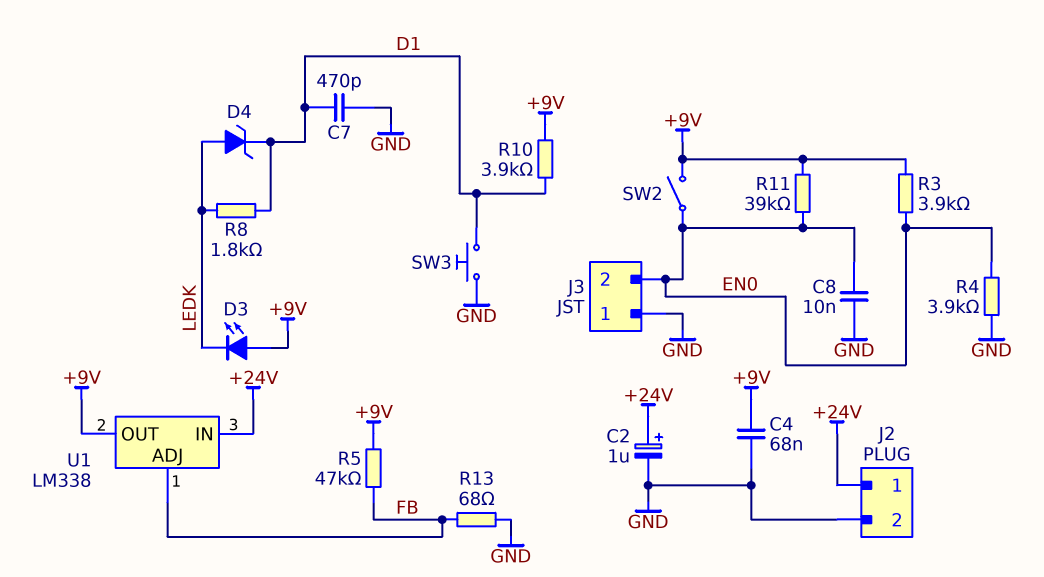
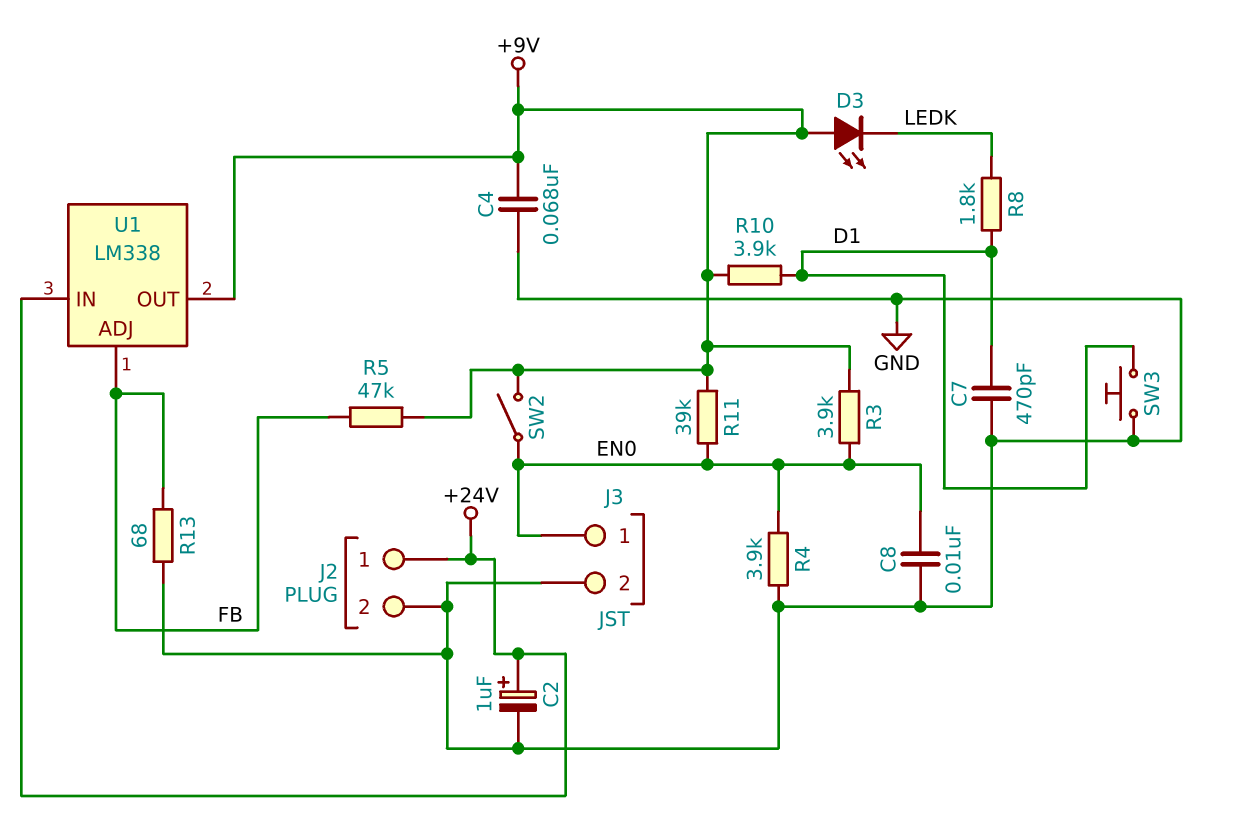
D4: zener (A LEDK, K D1) -> none
J3 pin 1: GND -> EN0
J3 pin 2: EN0 -> GND

